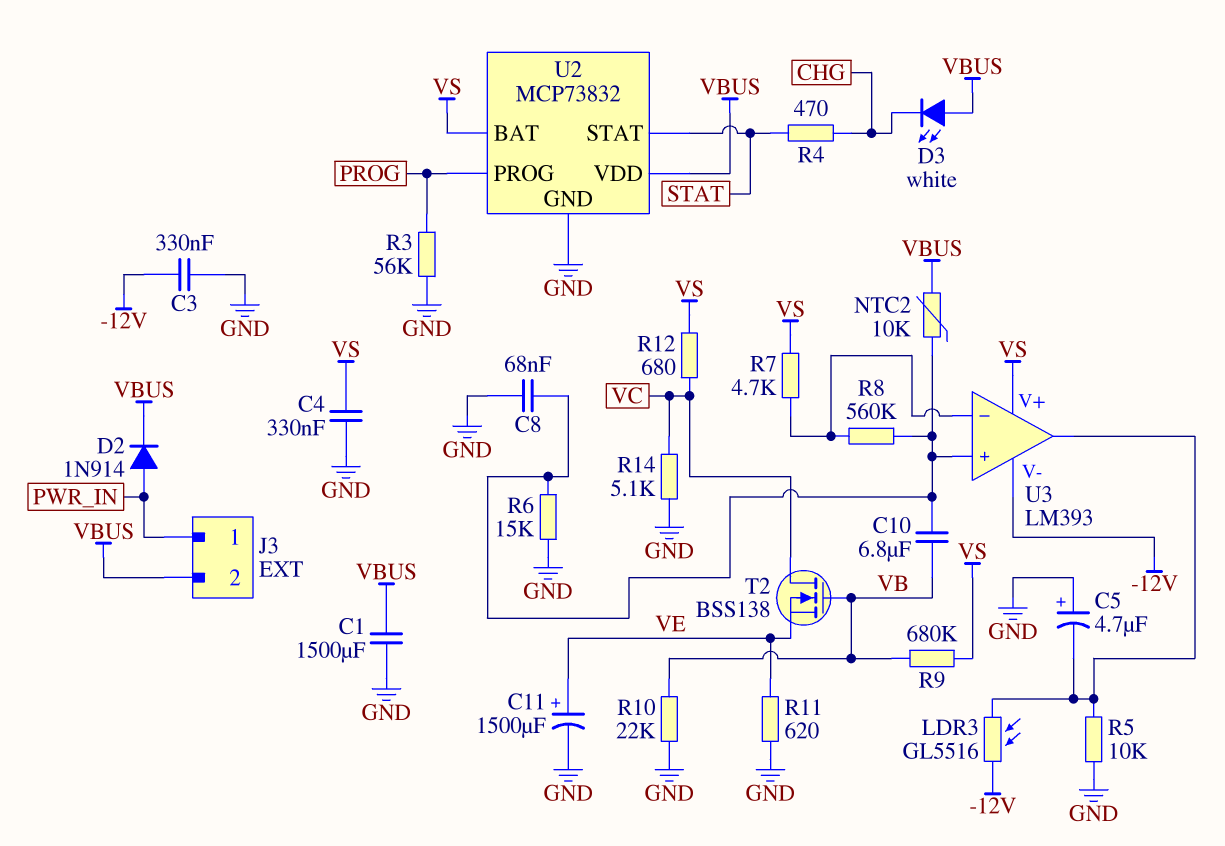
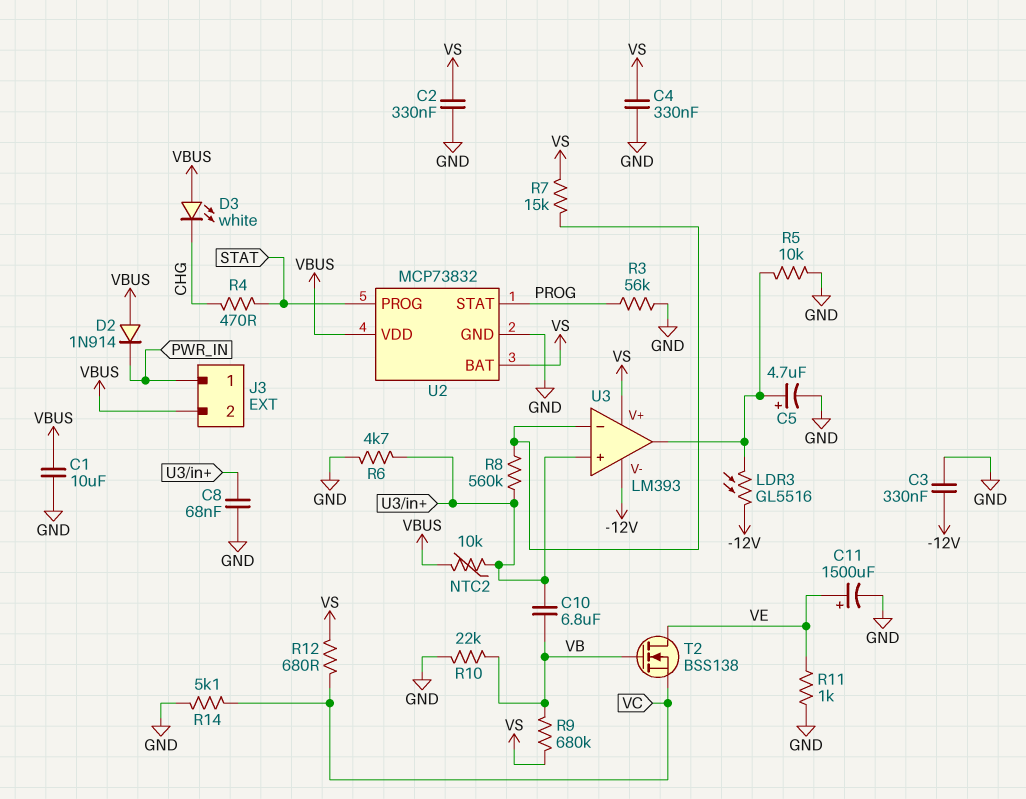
C1: 1500uF (GND, VBUS) -> 10uF (GND, VBUS)
C2: none -> 330nF (GND, VS)
C5: 4.7uF (plus GND, minus U3/out) -> 4.7uF (plus U3/out, minus GND)
D2: diode 1N914 (A PWR_IN, K VBUS) -> diode 1N914 (A VBUS, K PWR_IN)
R6: 15k (GND, U3/in+) -> 4.7k (GND, U3/in+)
R7: 4.7k (U3/in-, VS) -> 15k (U3/in-, VS)
R11: 620 (GND, VE) -> 1k (GND, VE)
T2: NMOS BSS138 (G VB, D VC, S VE) -> NMOS BSS138 (G VB, D VE, S VC)
U2 pin PROG: PROG -> STAT
U2 pin STAT: STAT -> PROG

